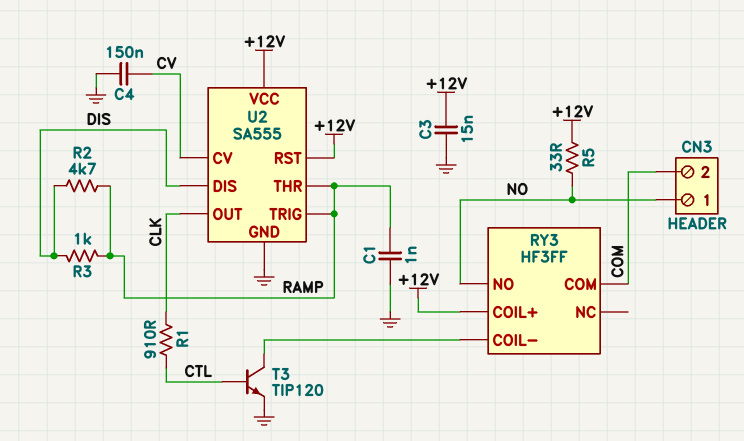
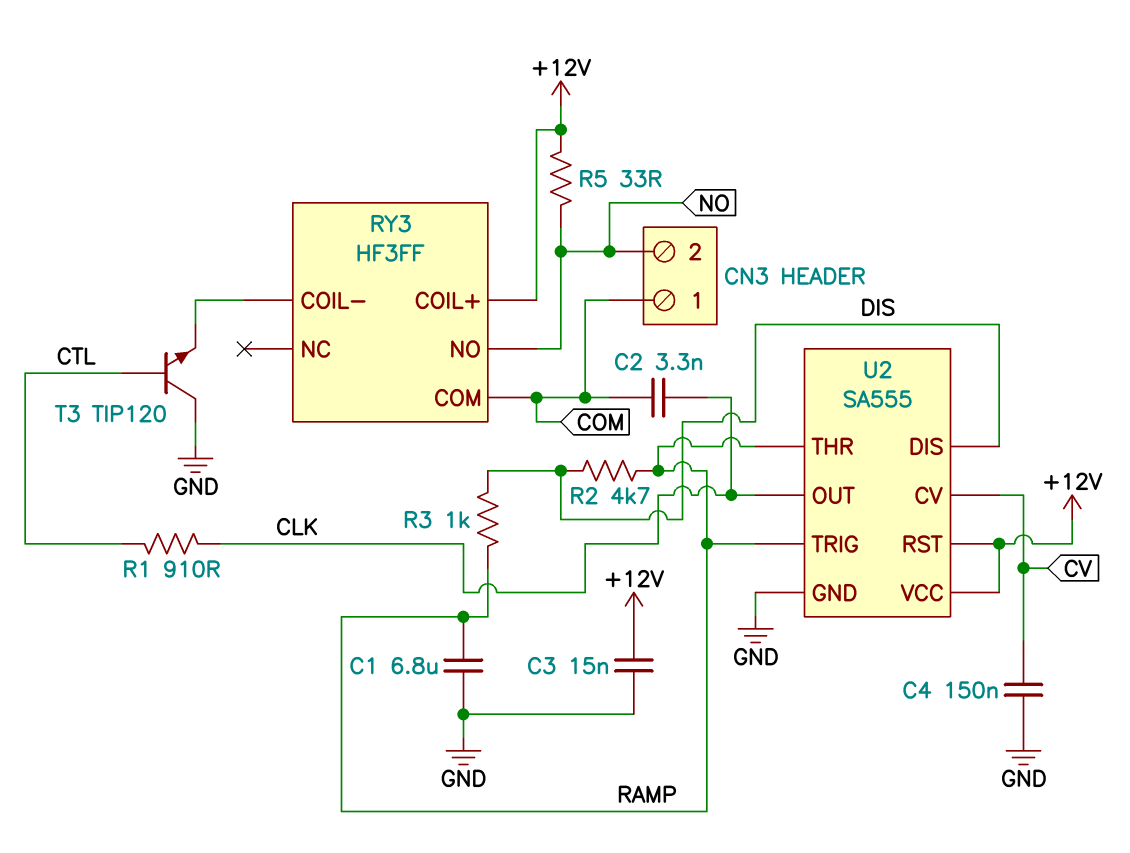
C1: 1nF (GND, RAMP) -> 6.8uF (GND, RAMP)
C2: none -> 3.3nF (CLK, COM)
CN3 pin 1: NO -> COM
CN3 pin 2: COM -> NO
T3: NPN TIP120 (B CTL, C RY3/COIL-, E GND) -> NPN TIP120 (B CTL, C GND, E RY3/COIL-)

